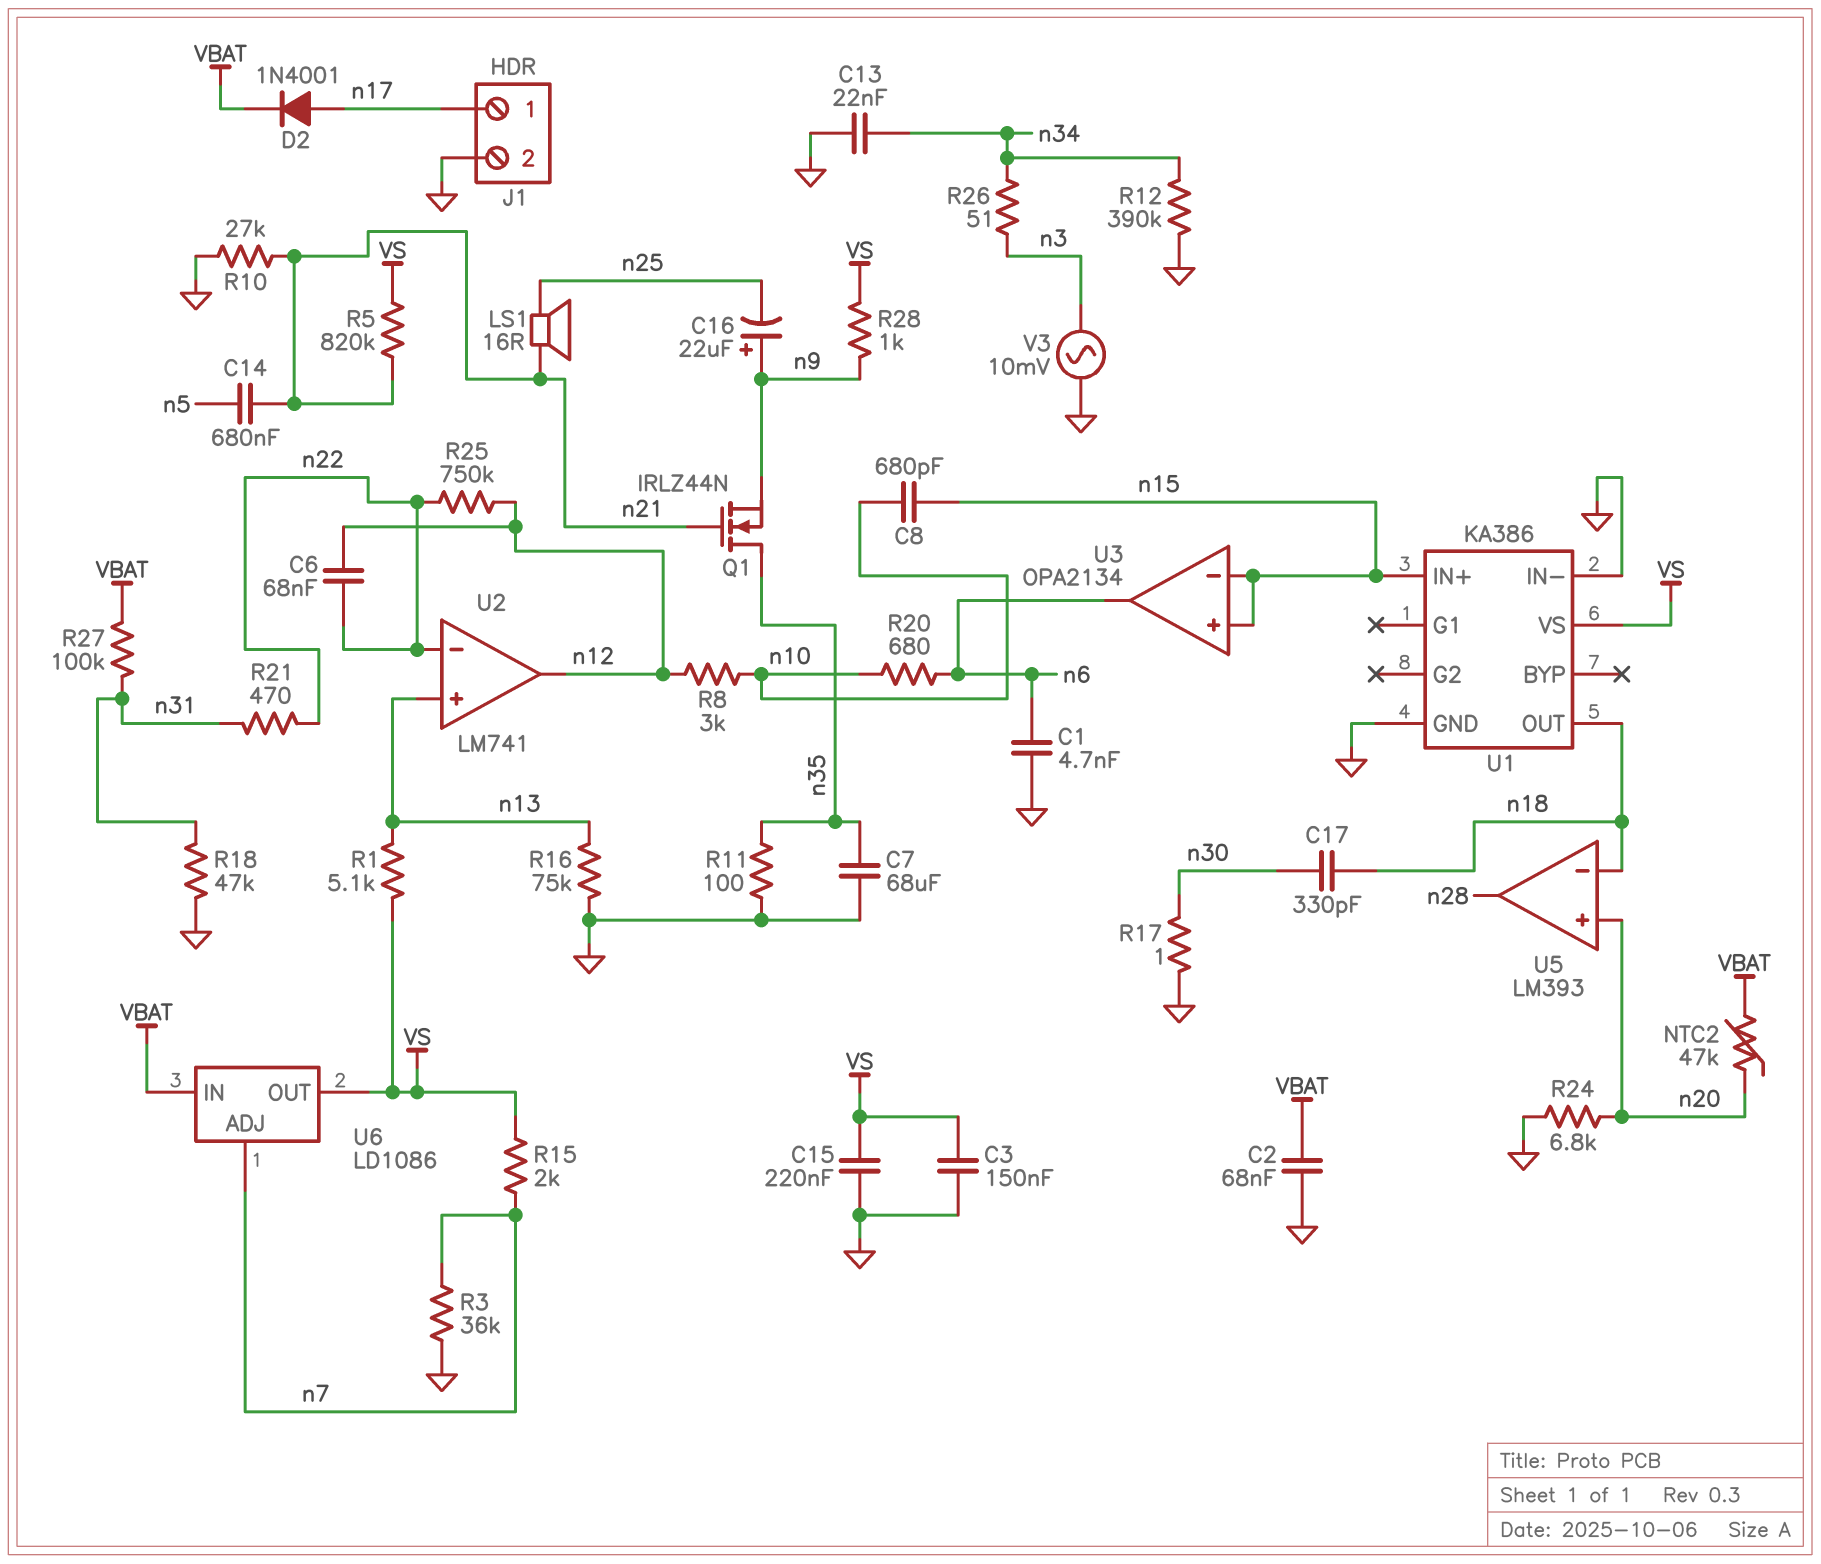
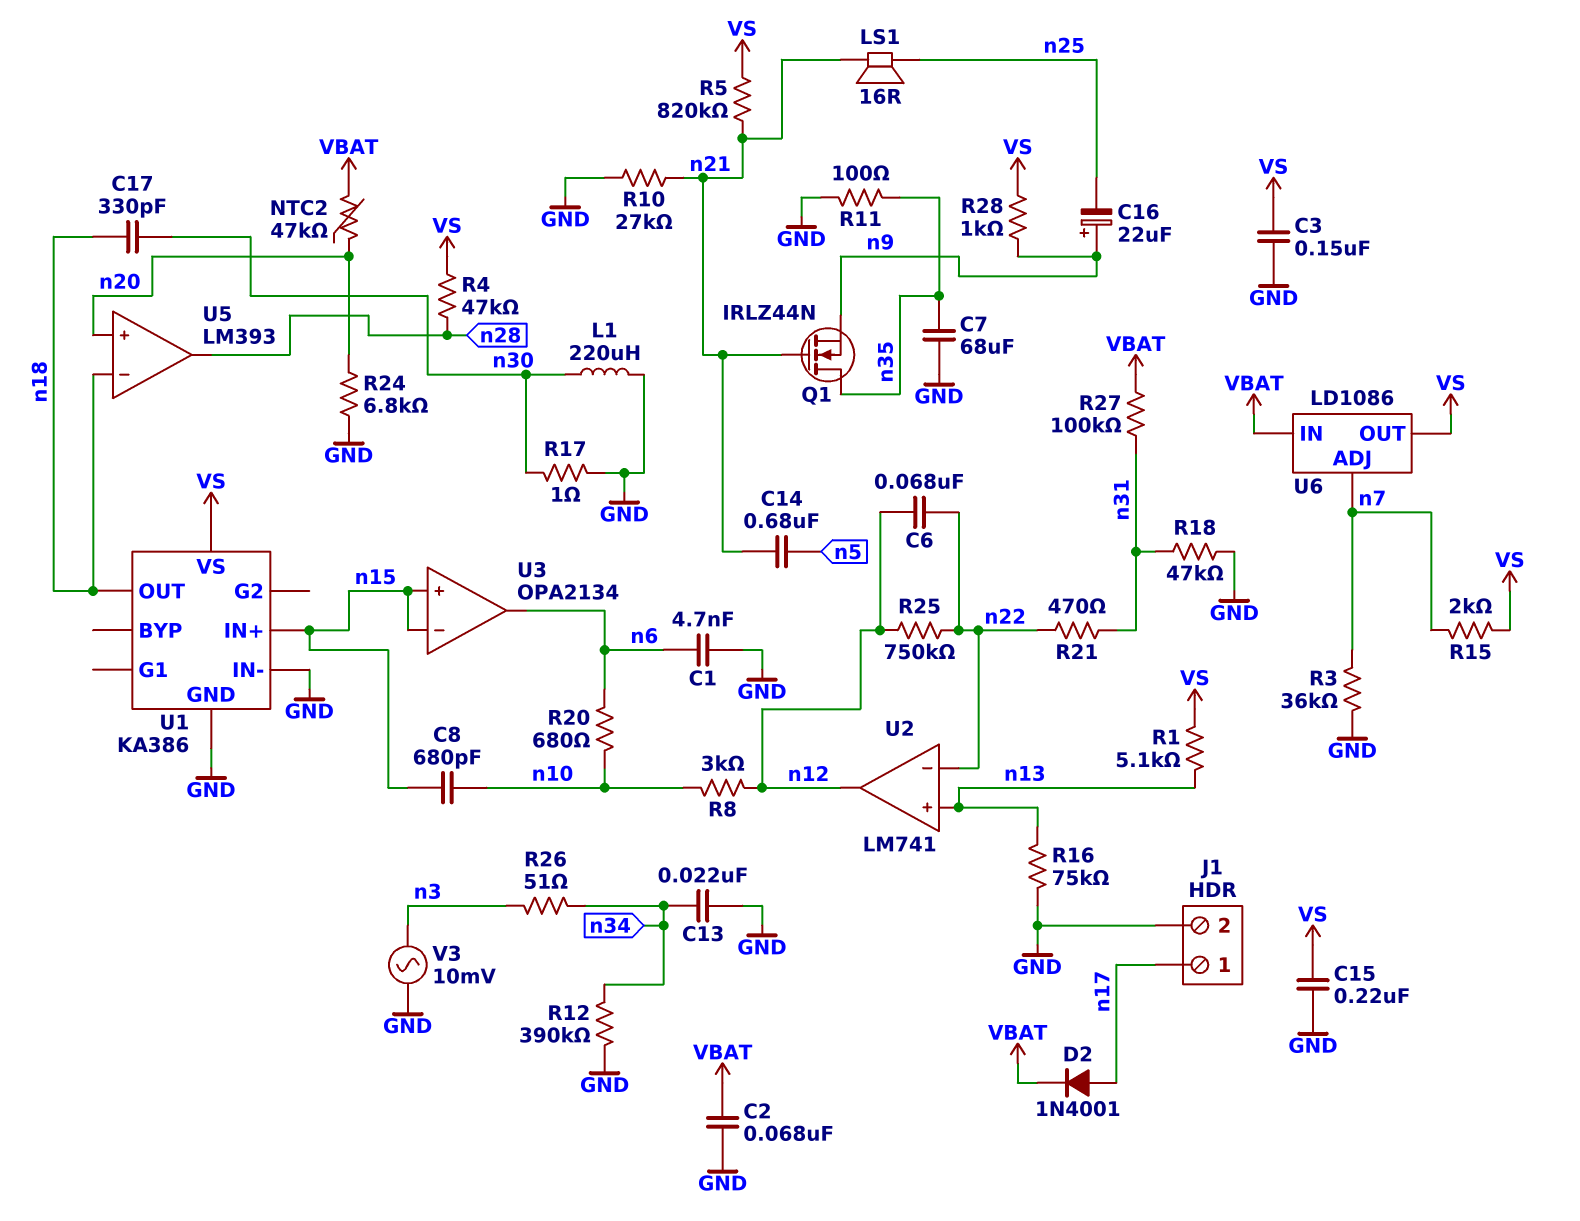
L1: none -> 220uH (GND, n30)
R4: none -> 47k (VS, n28)

